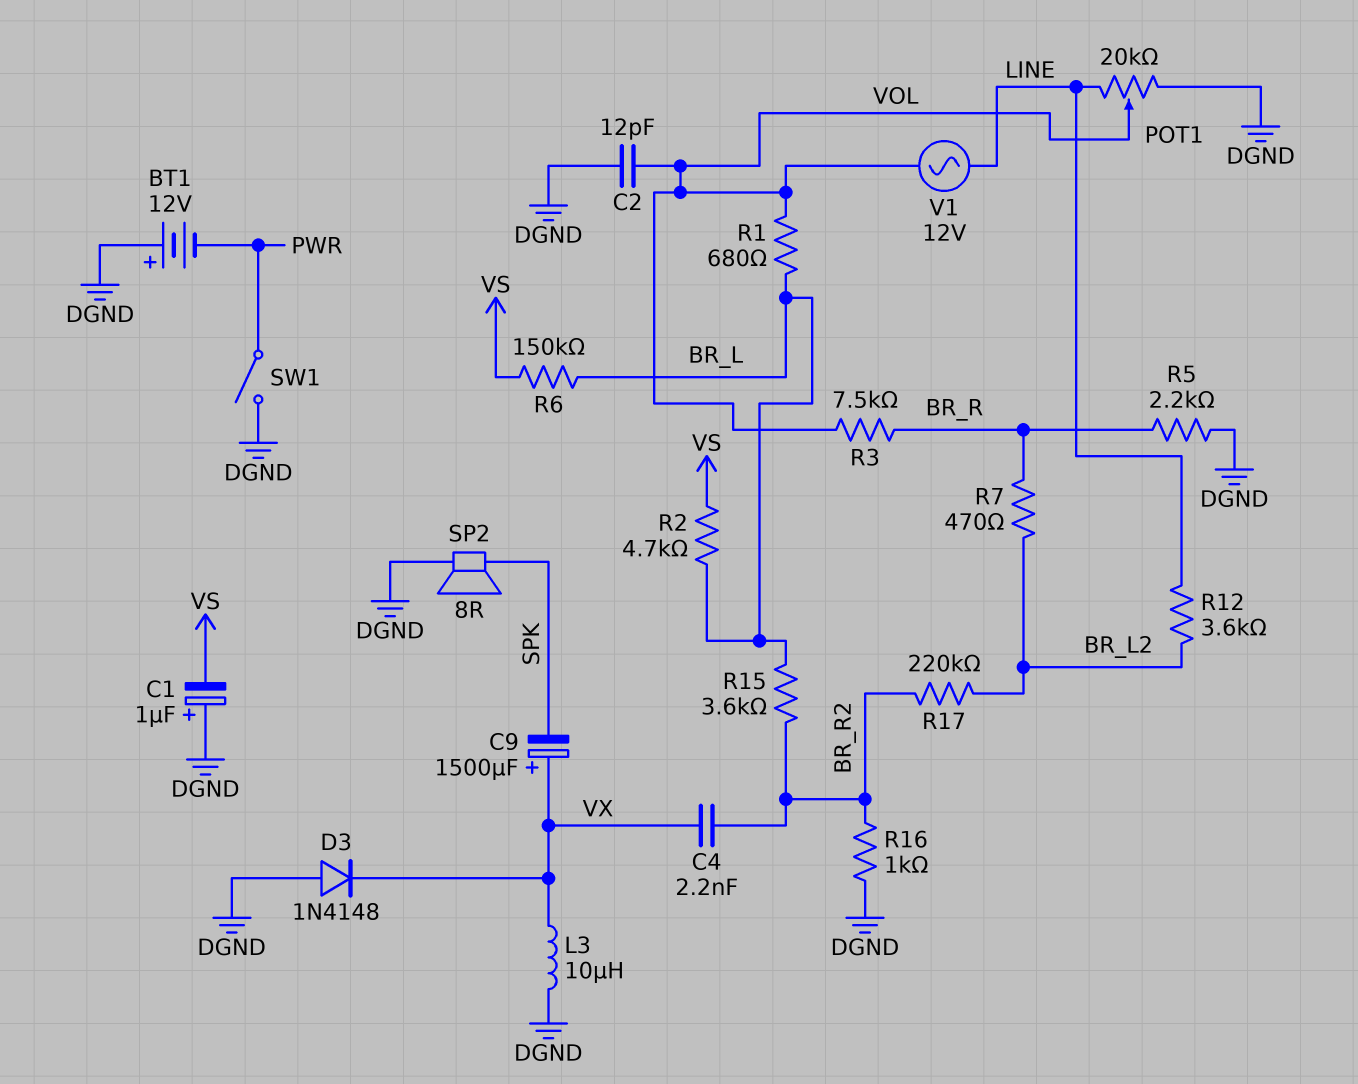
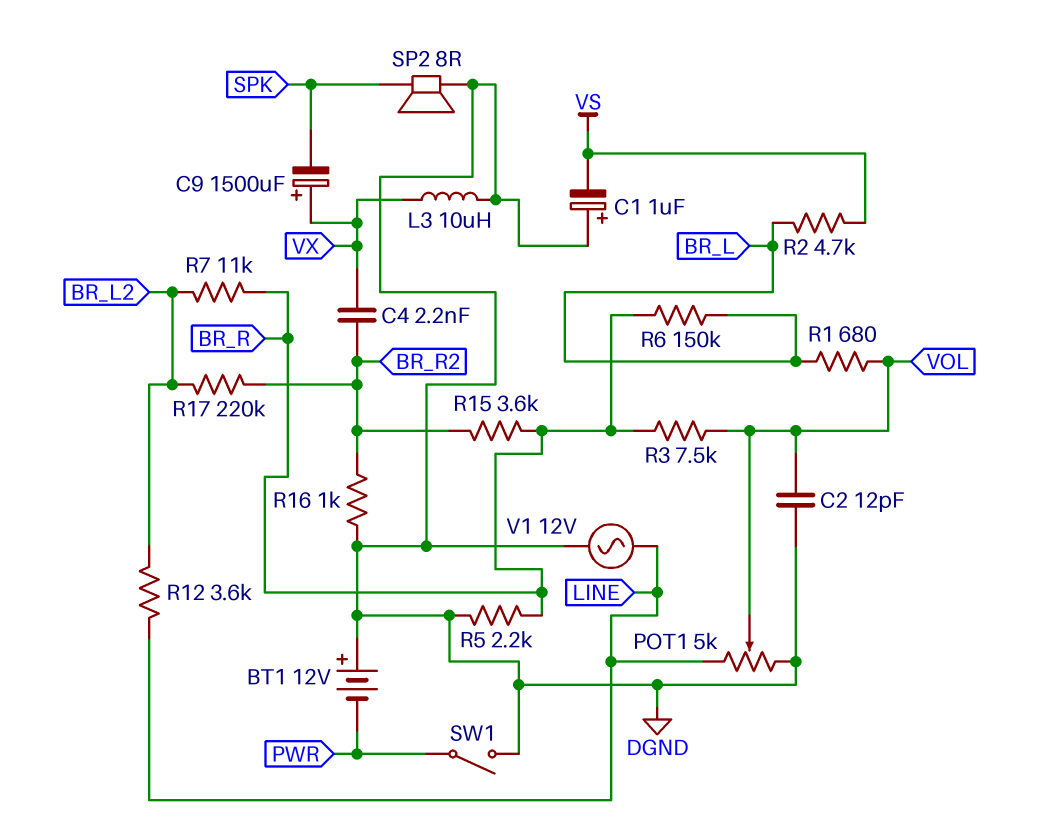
D3: diode 1N4148 (A DGND, K VX) -> none
POT1: 20k (DGND, LINE, wiper VOL) -> 5k (DGND, LINE, wiper VOL)
R6: 150k (BR_L, VS) -> 150k (BR_L, BR_R)
R7: 470 (BR_L2, BR_R) -> 11k (BR_L2, BR_R)
R15: 3.6k (BR_L, BR_R2) -> 3.6k (BR_R, BR_R2)
V1: AC 12V (LINE, VOL) -> AC 12V (DGND, LINE)

